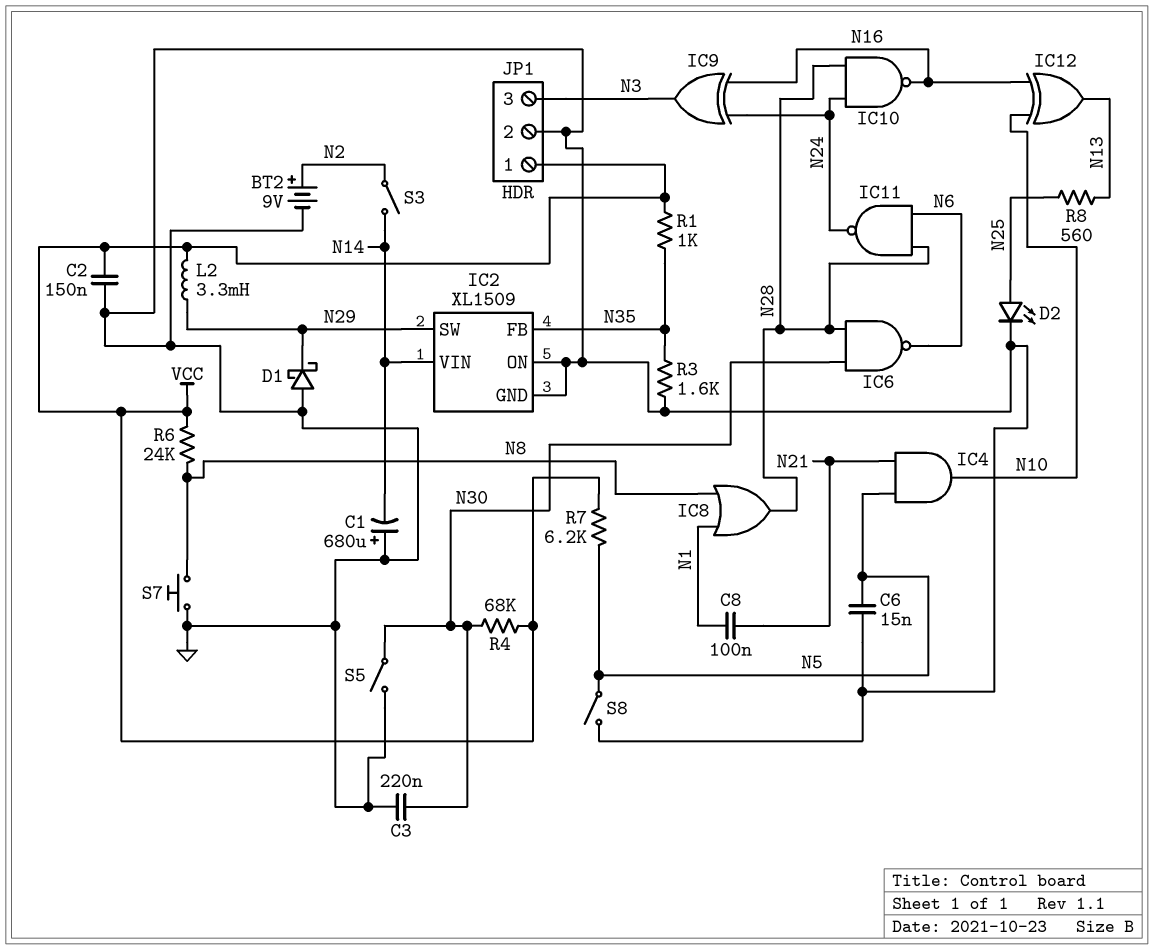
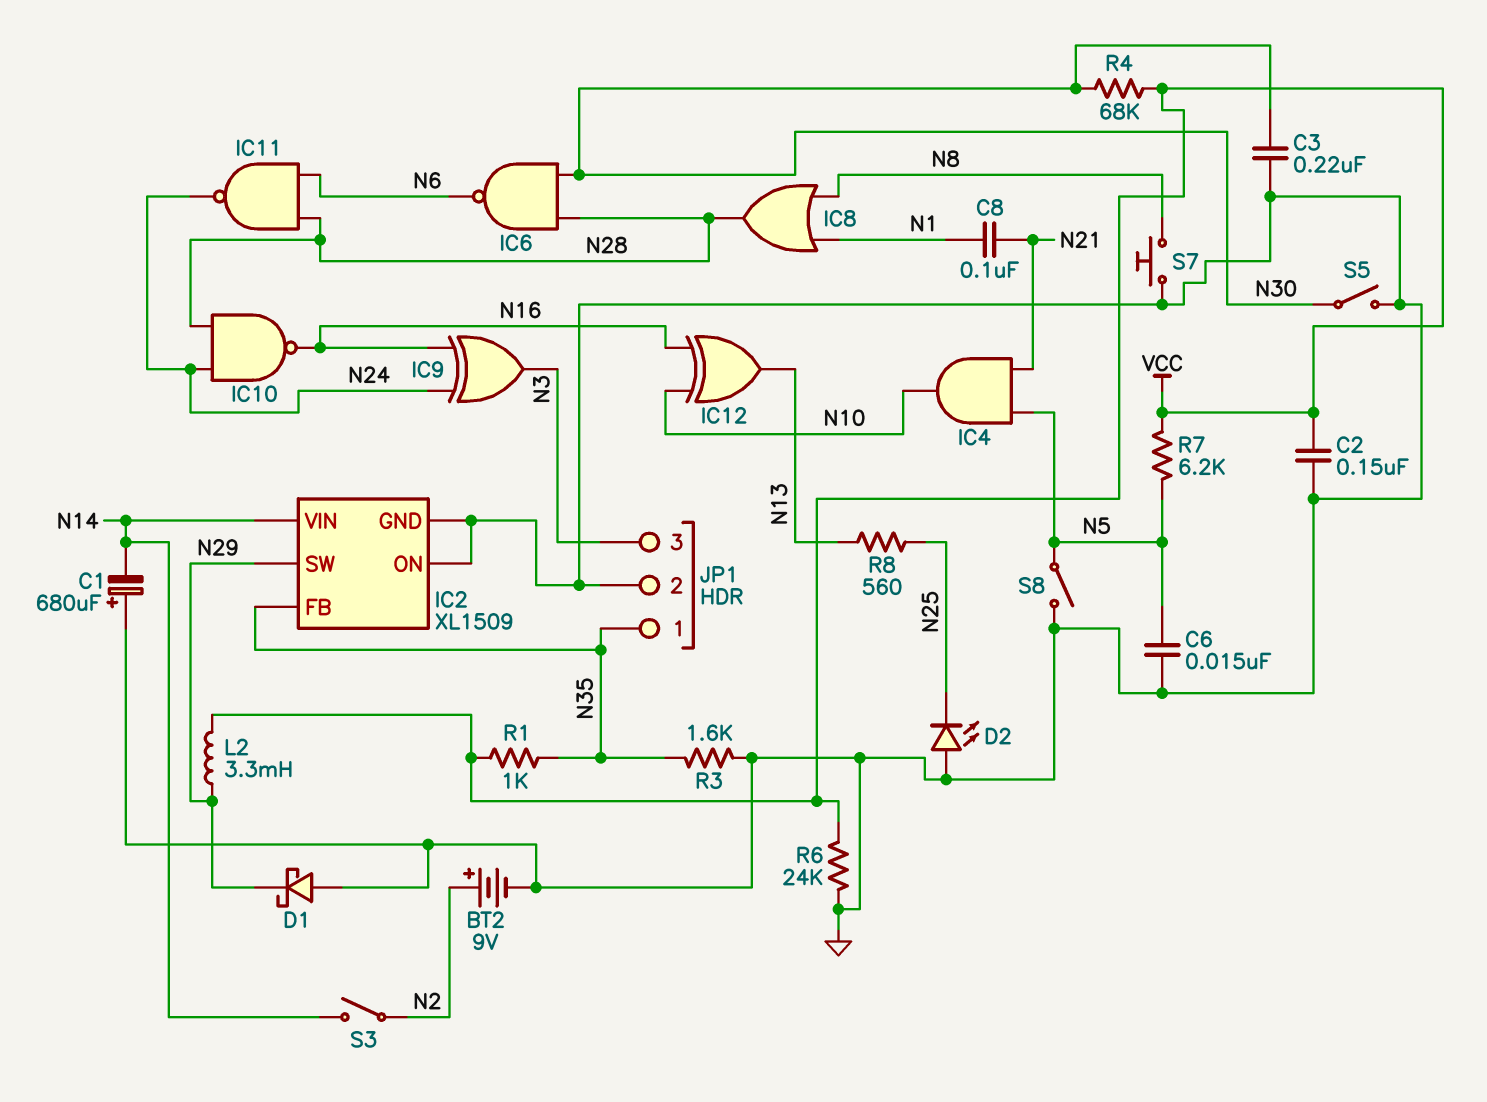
D2: LED (A N25, K GND) -> LED (A GND, K N25)
JP1 pin 1: VCC -> N35
R6: 24k (N8, VCC) -> 24k (GND, VCC)

